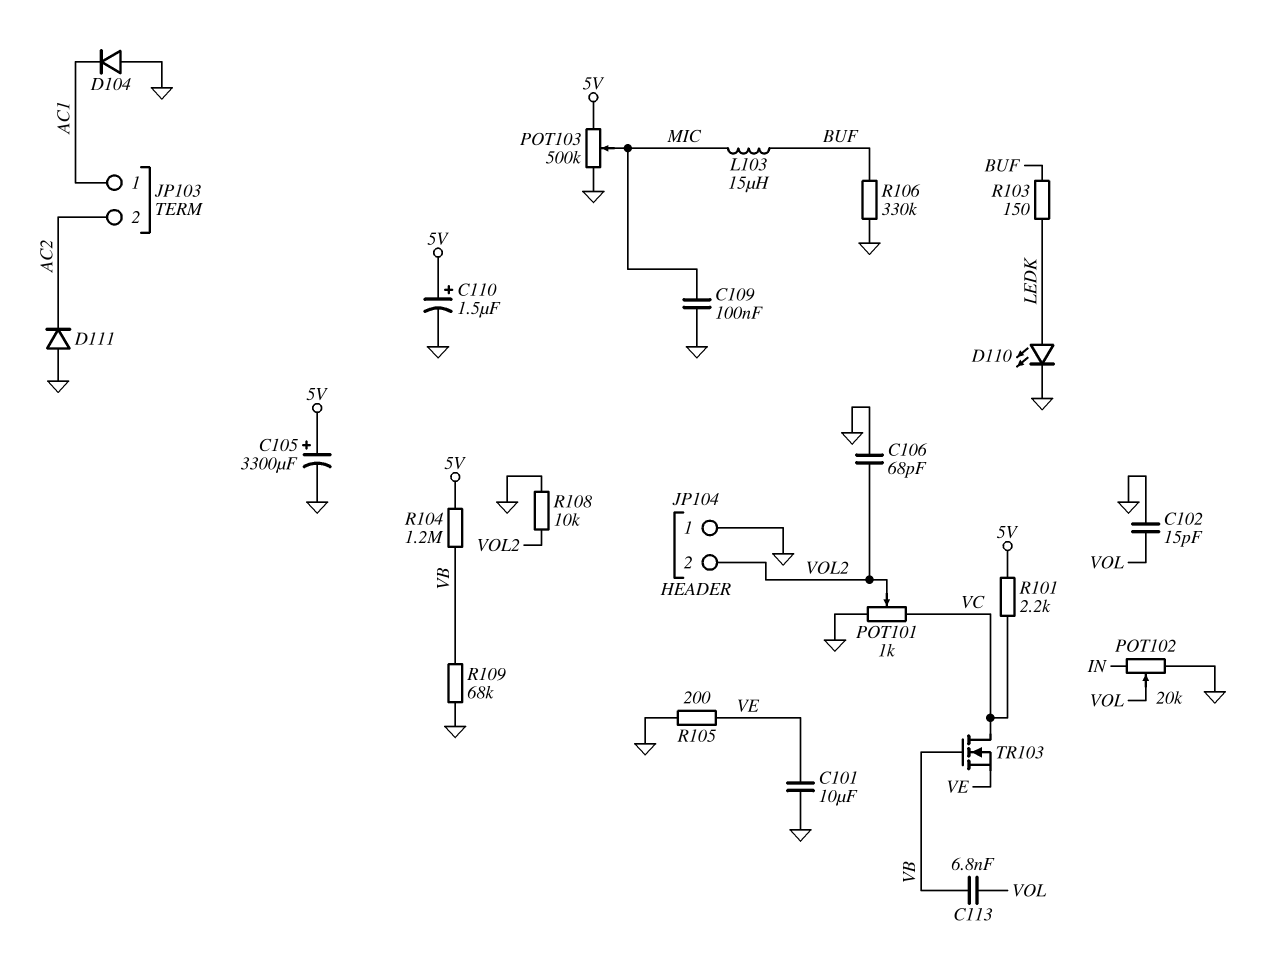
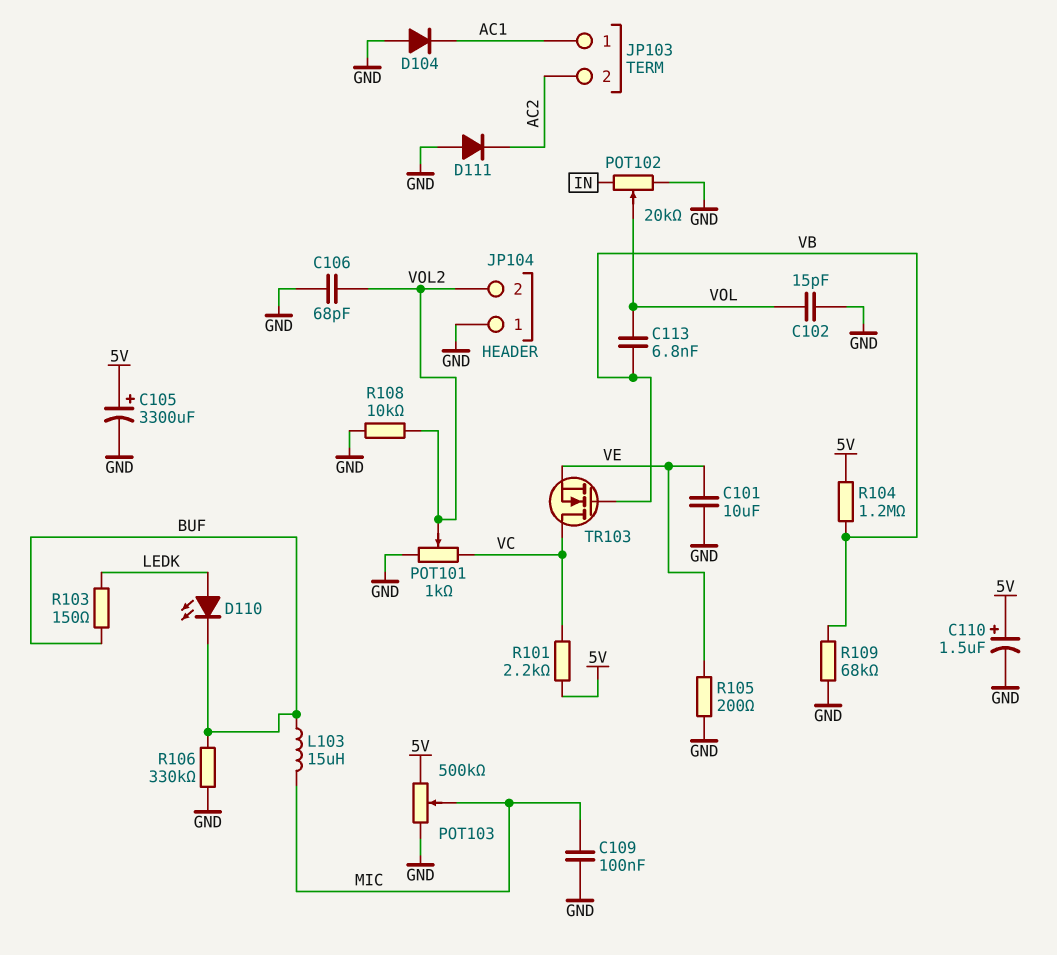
D110: LED (A LEDK, K GND) -> LED (A LEDK, K BUF)

